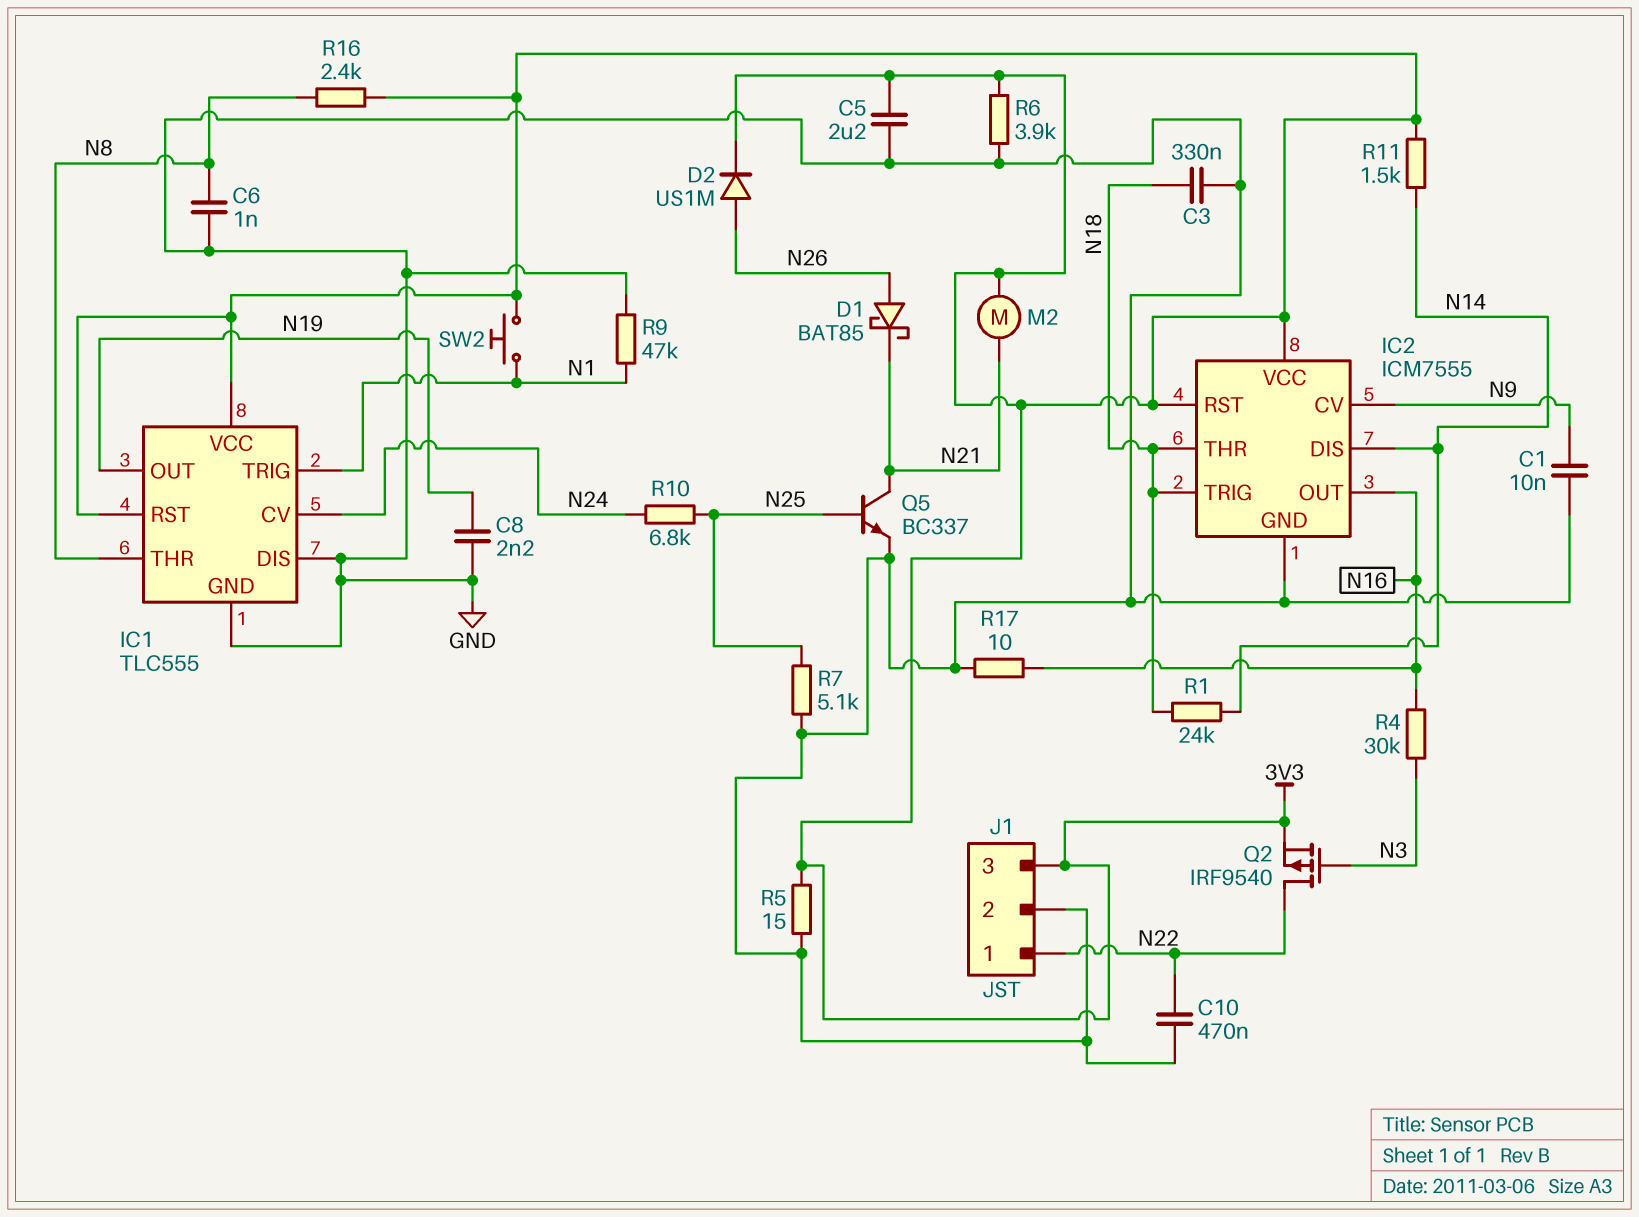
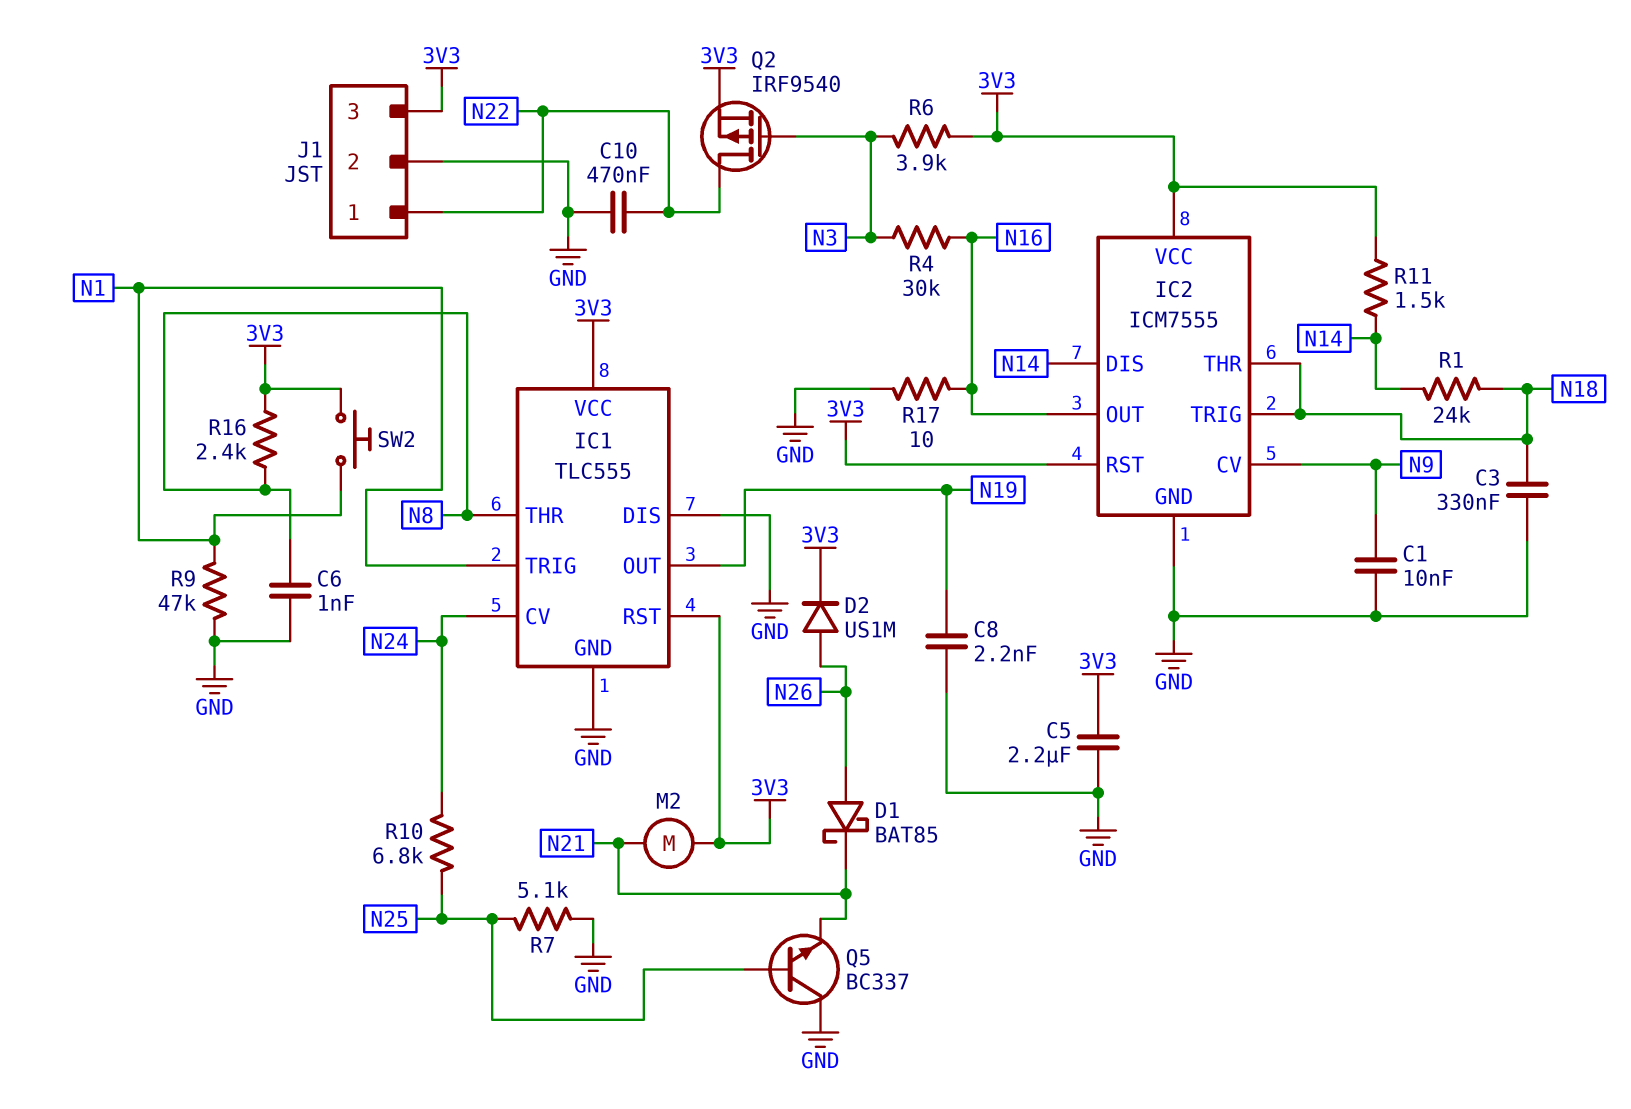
Q5: NPN BC337 (B N25, C N21, E GND) -> NPN BC337 (B N25, C GND, E N21)
R5: 15 (3V3, GND) -> none
R6: 3.9k (3V3, GND) -> 3.9k (3V3, N3)

